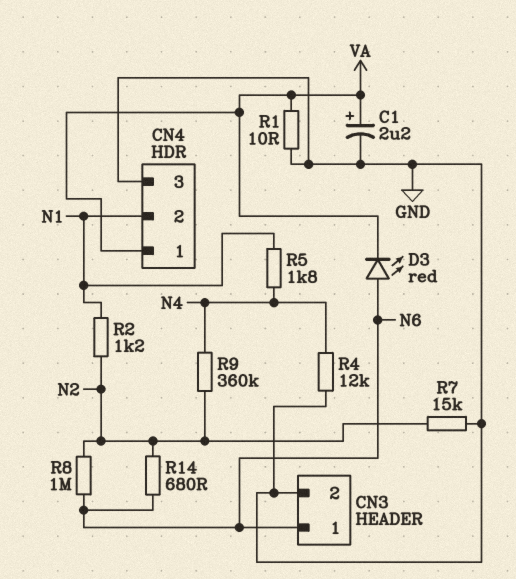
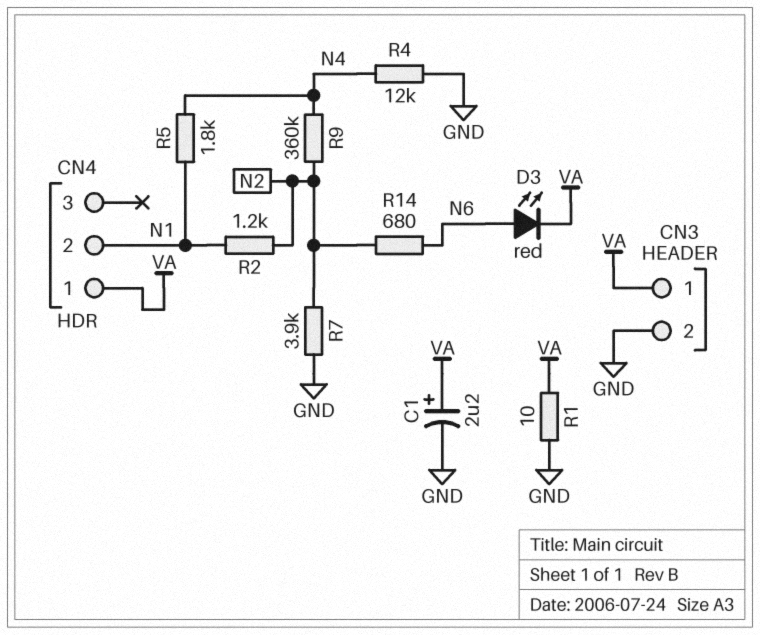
CN3 pin 1: N6 -> VA
CN4 pin 3: GND -> none
R7: 15k (GND, N2) -> 3.9k (GND, N2)
R8: 1M (N2, N6) -> none

